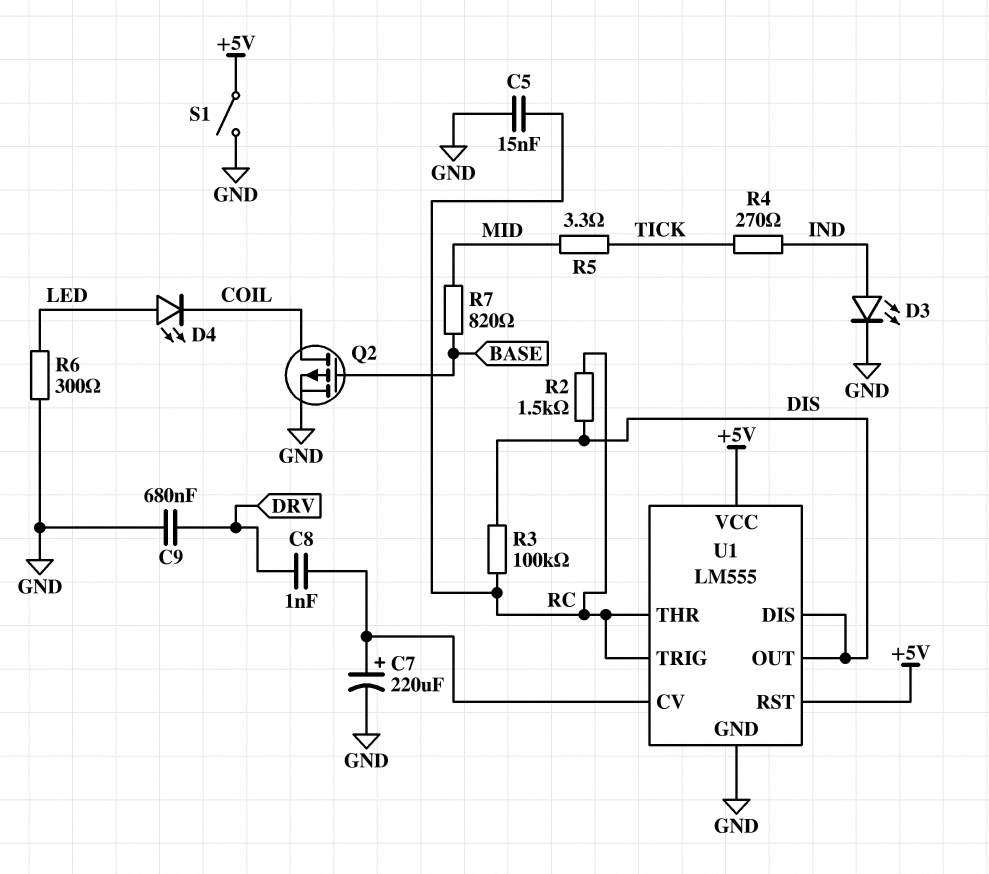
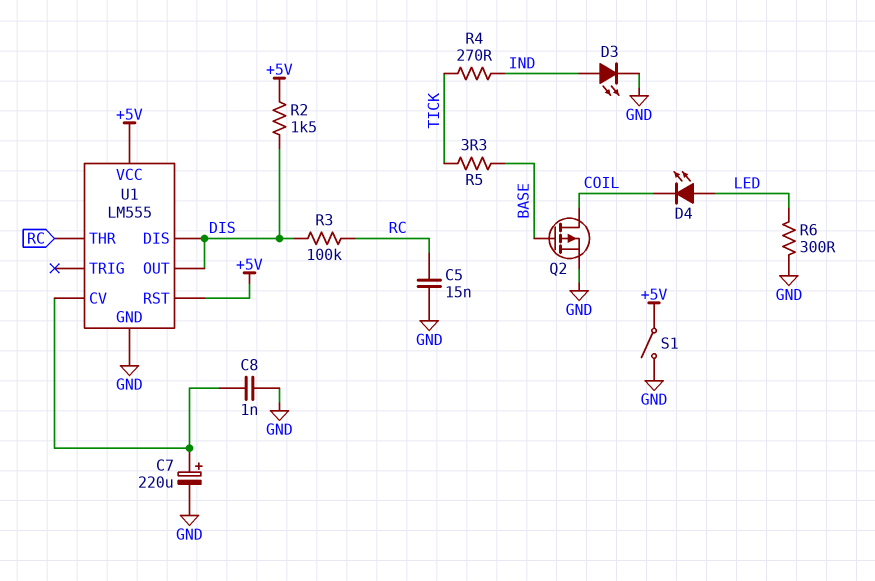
C8: 1nF (DRV, U1/CV) -> 1nF (GND, U1/CV)
C9: 680nF (DRV, GND) -> none
R2: 1.5k (DIS, RC) -> 1.5k (+5V, DIS)
R5: 3.3 (MID, TICK) -> 3.3 (BASE, TICK)
R7: 820 (BASE, MID) -> none
U1 pin TRIG: RC -> none

